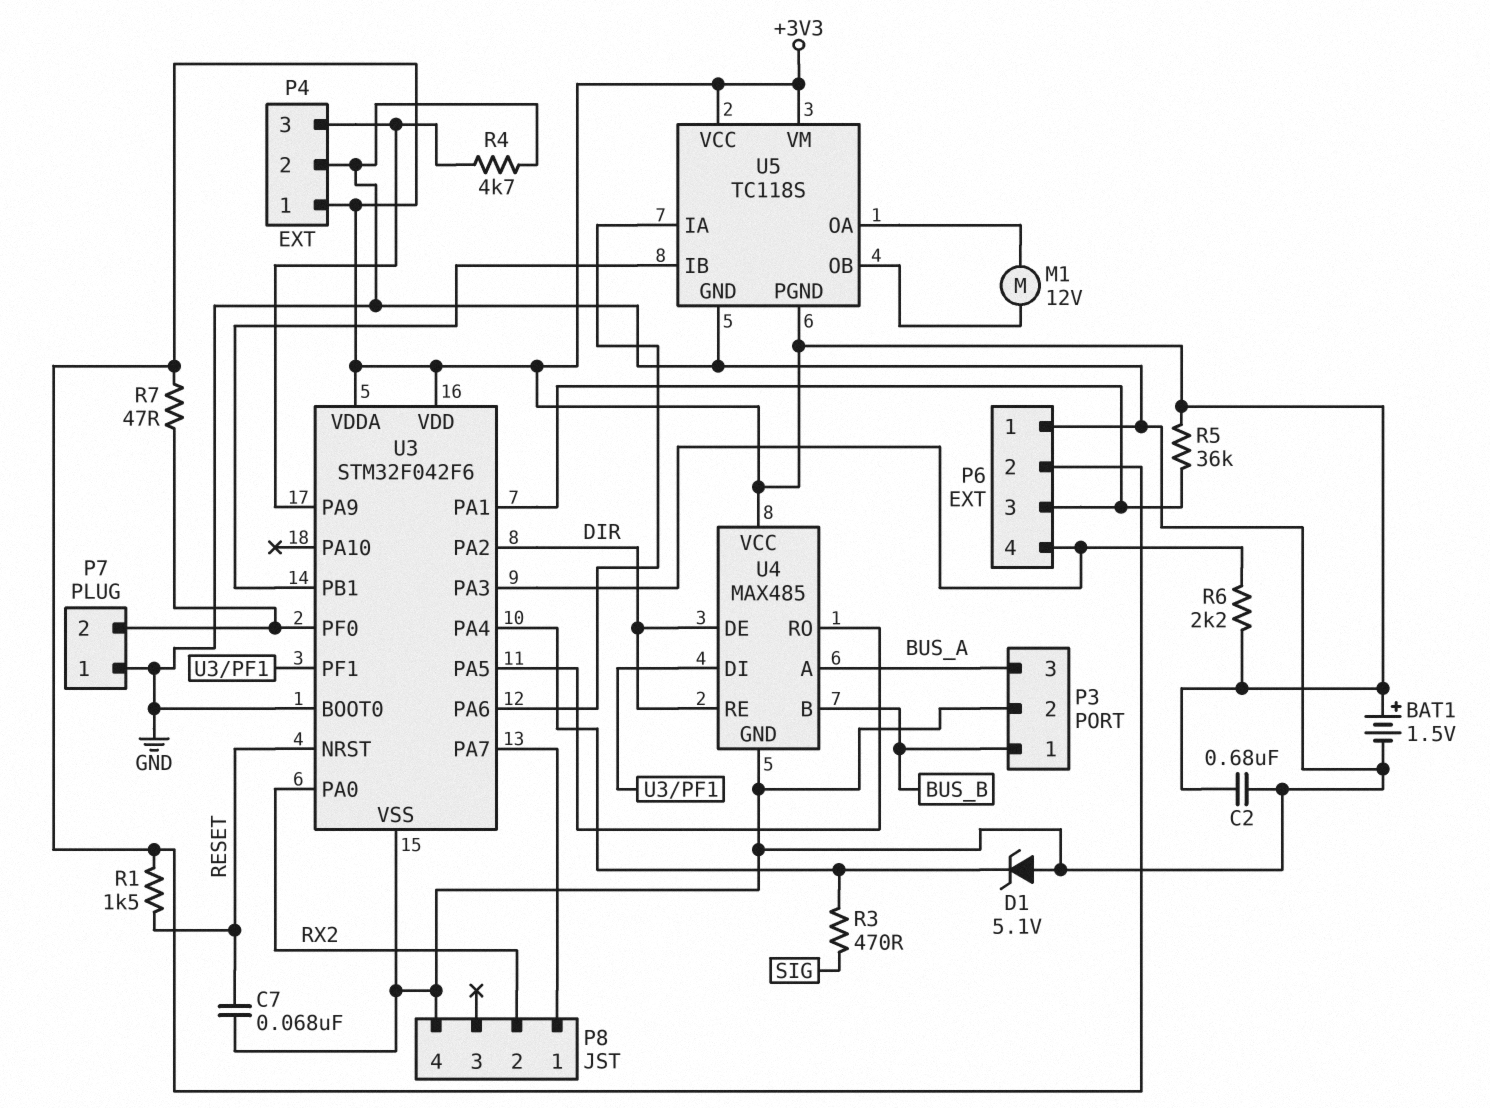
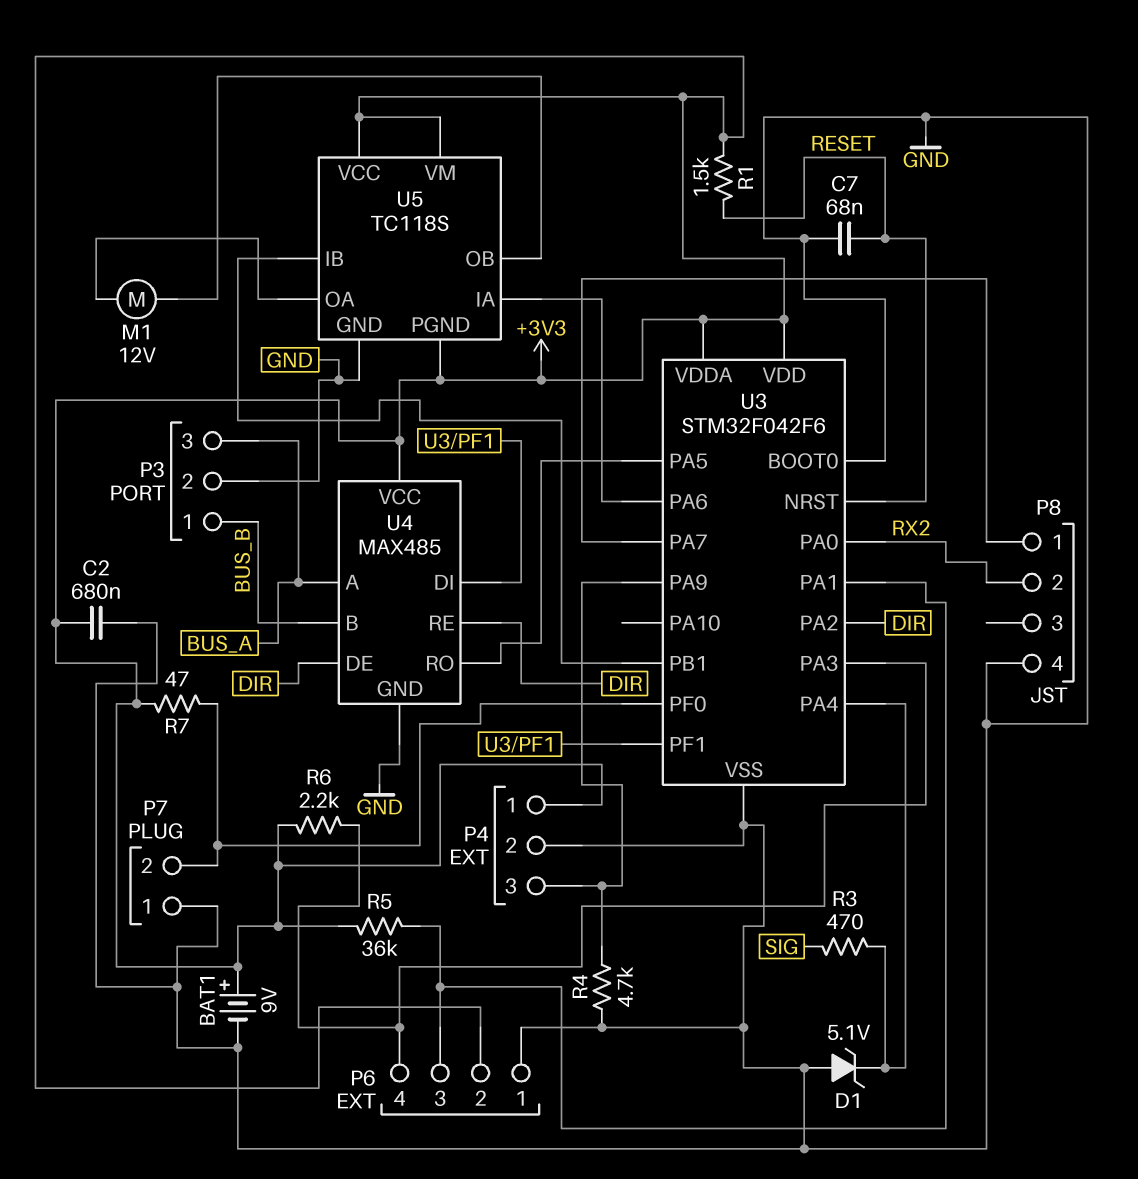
BAT1: 1.5V (plus +3V3, minus GND) -> 9V (plus +3V3, minus GND)

